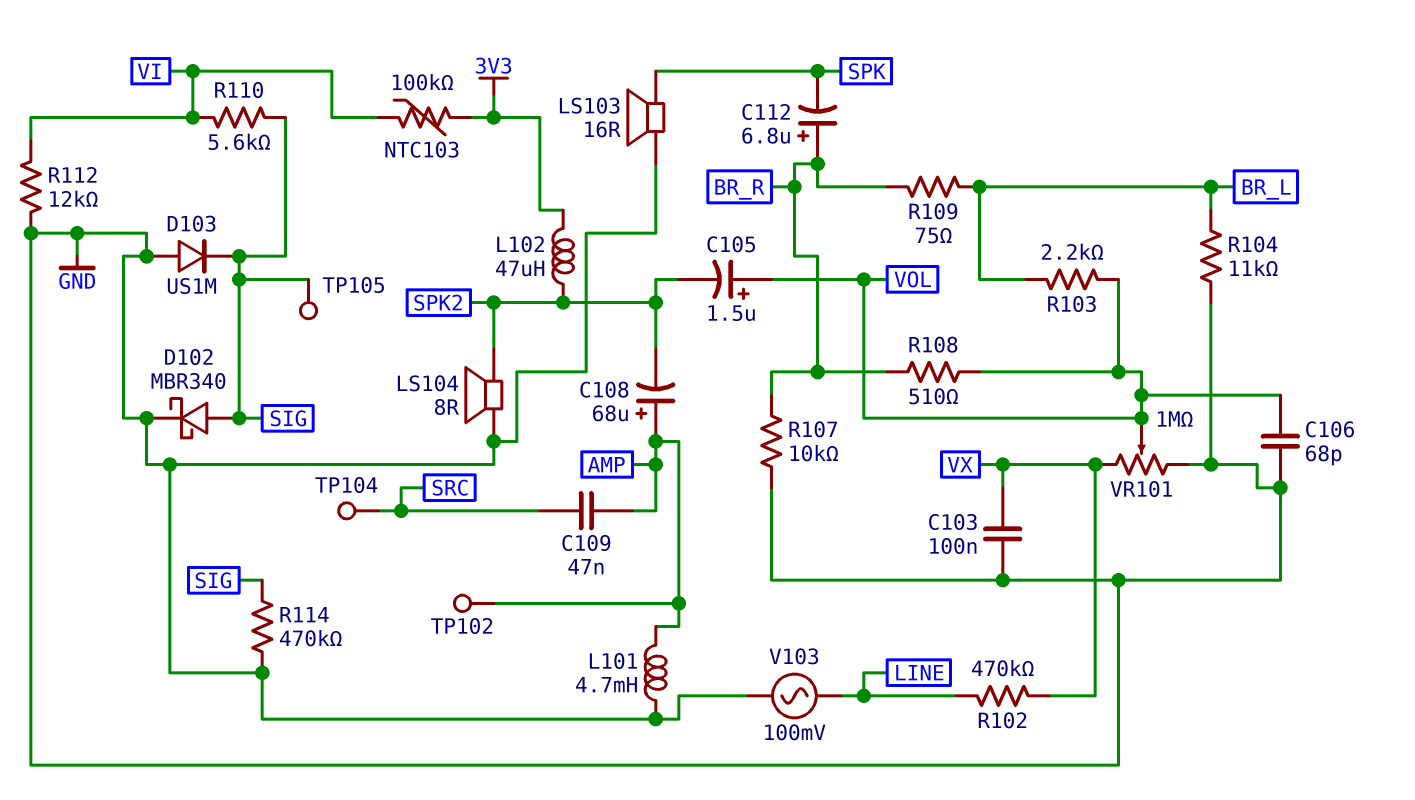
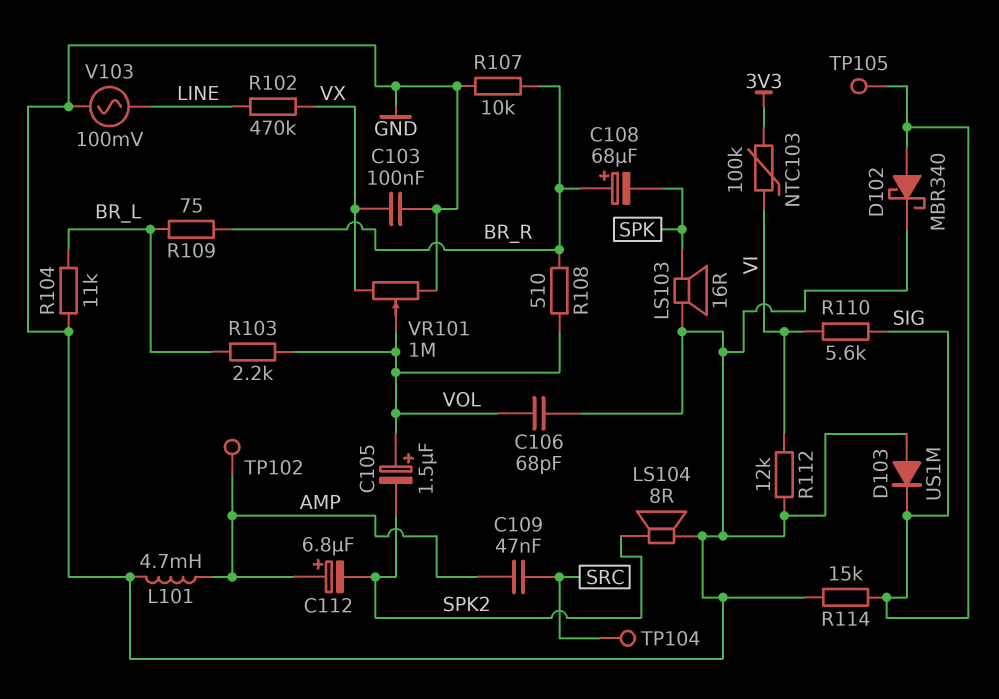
C108: 68uF (plus AMP, minus SPK2) -> 68uF (plus BR_R, minus SPK)
C112: 6.8uF (plus BR_R, minus SPK) -> 6.8uF (plus AMP, minus SPK2)
L102: 47uH (3V3, SPK2) -> none
R114: 470k (GND, SIG) -> 15k (GND, SIG)

